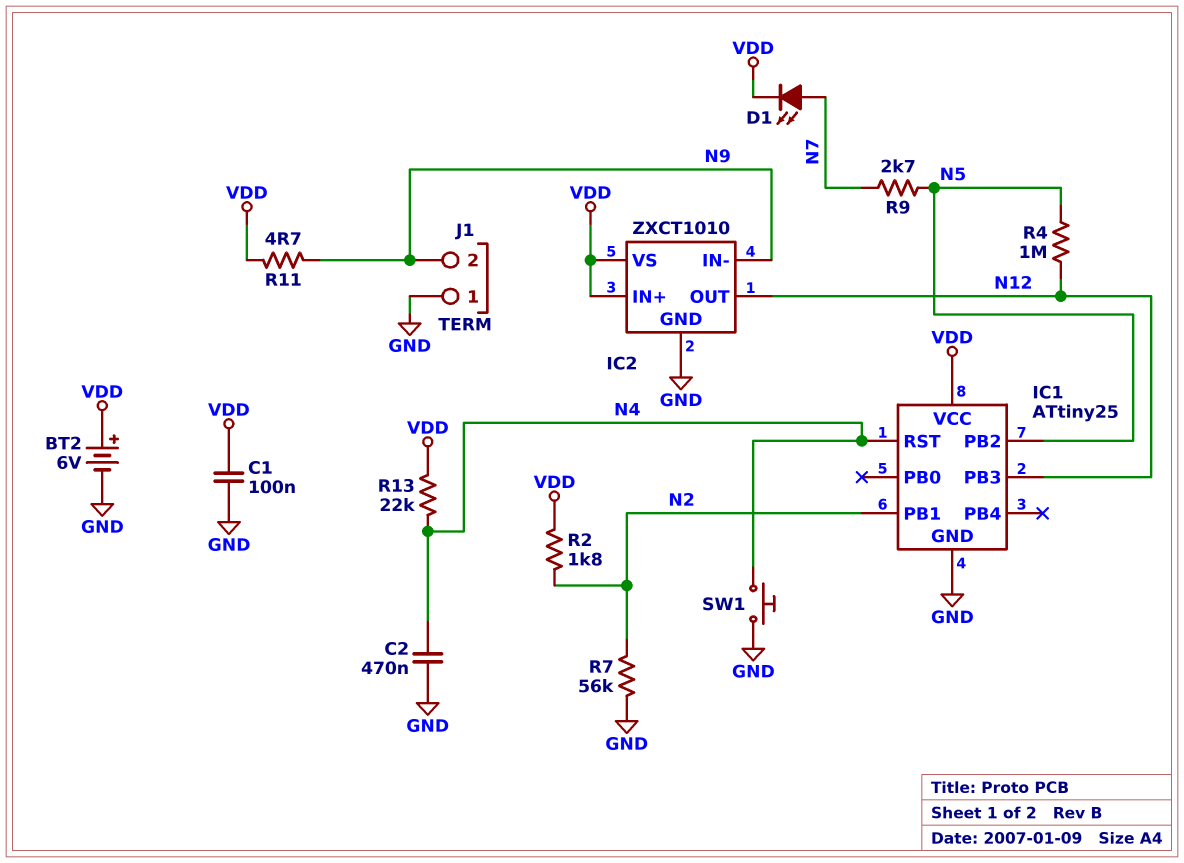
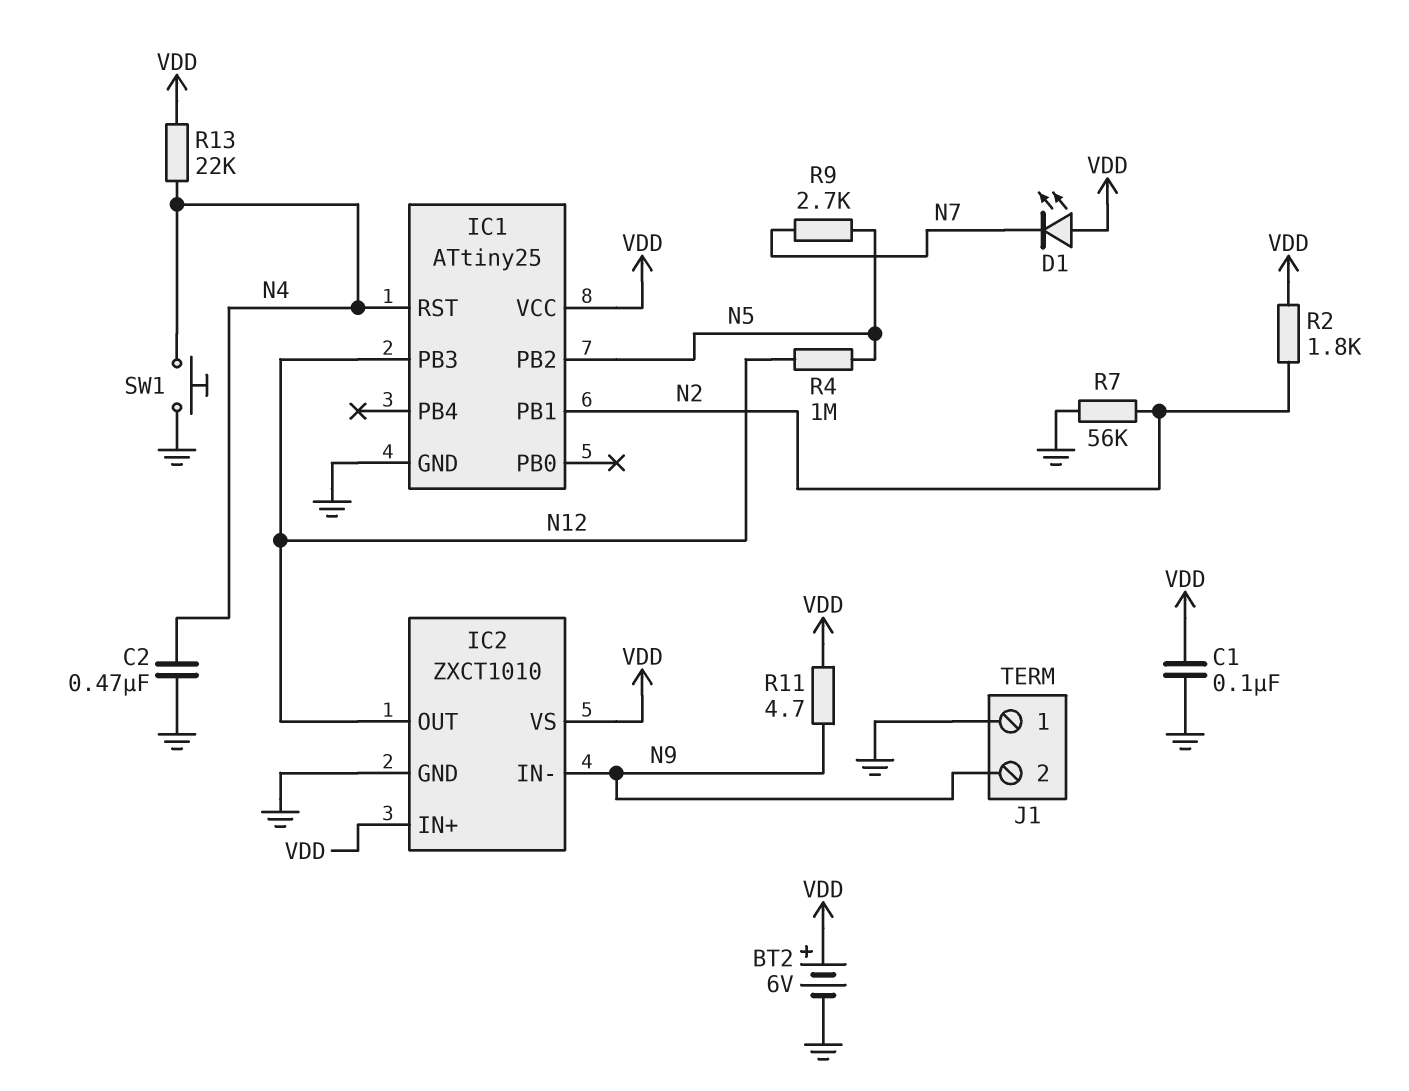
D1: LED (A N7, K VDD) -> LED (A VDD, K N7)

